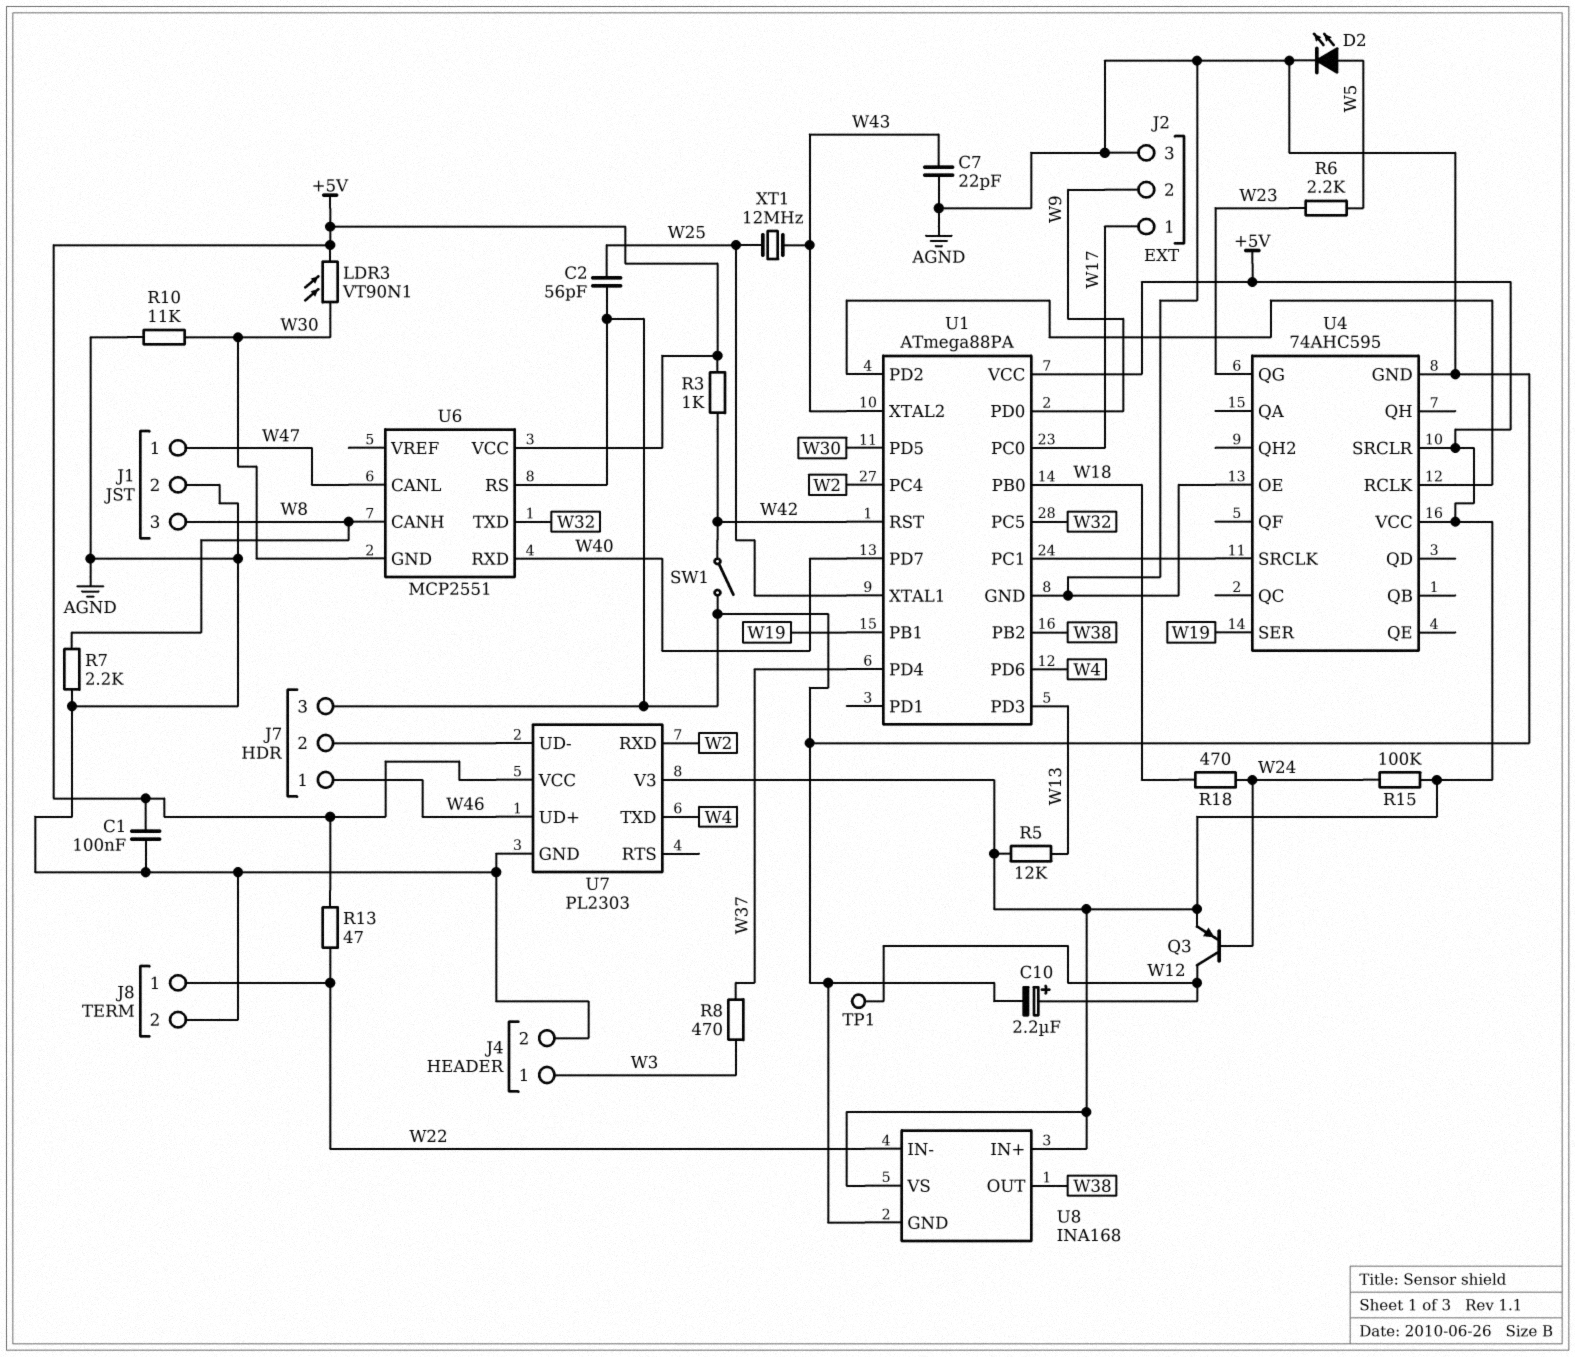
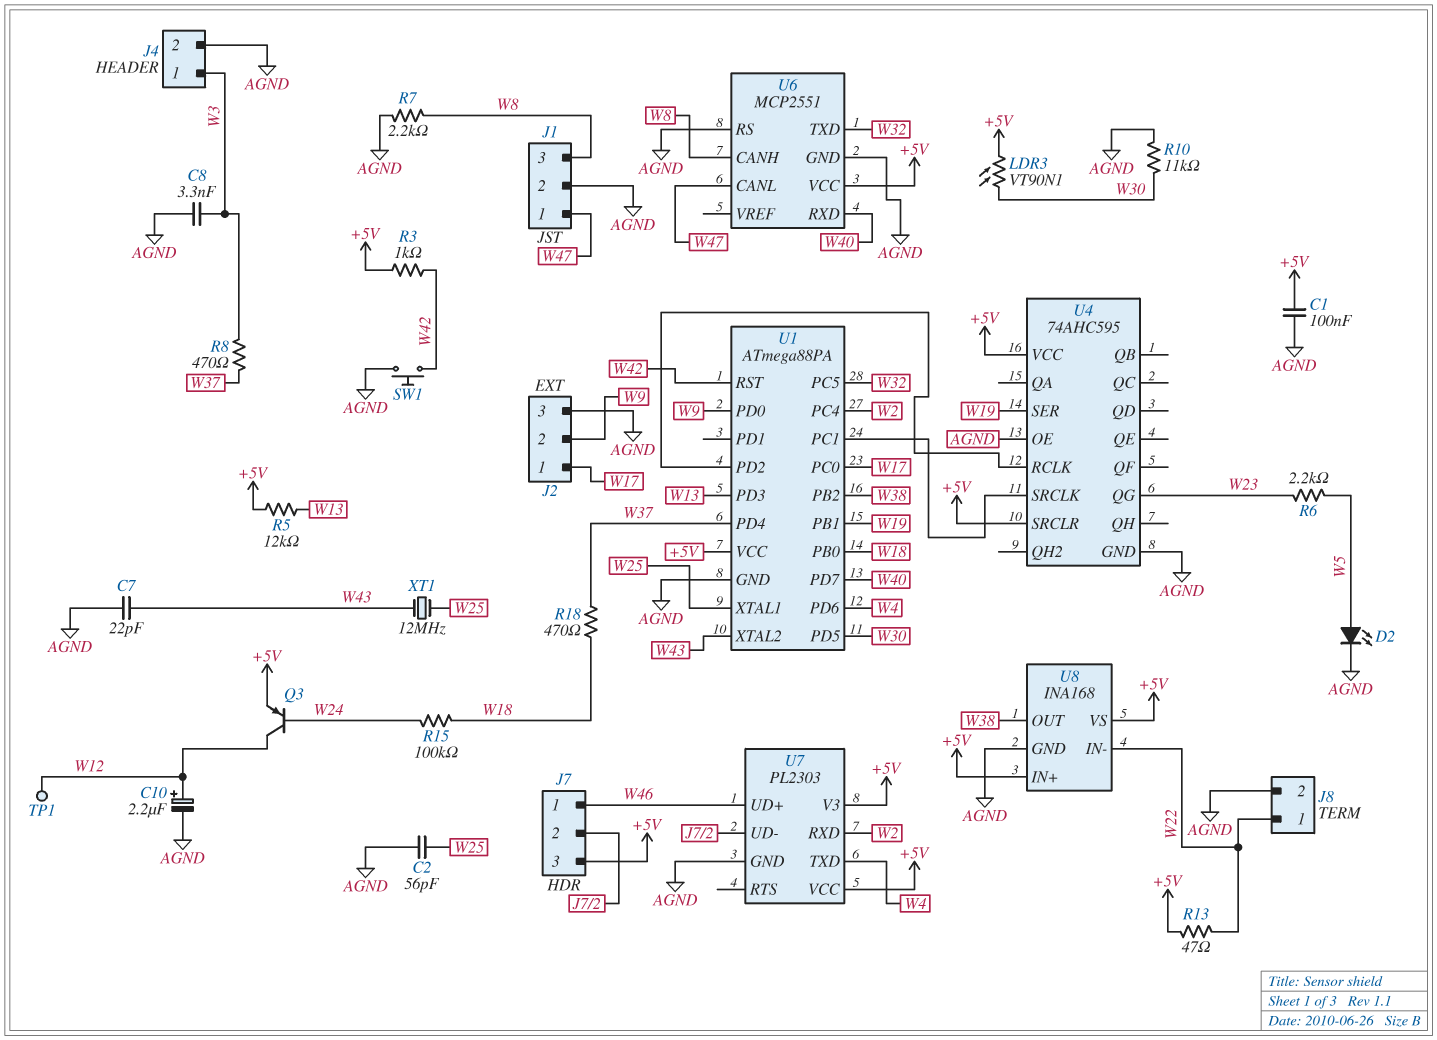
C8: none -> 3.3nF (AGND, W3)
J7 pin 3: AGND -> +5V
R15: 100k (+5V, W24) -> 100k (W18, W24)
R18: 470 (W18, W24) -> 470 (W18, W37)
SW1: switch (AGND, W42) -> button (AGND, W42)
U6 pin GND: W30 -> AGND

